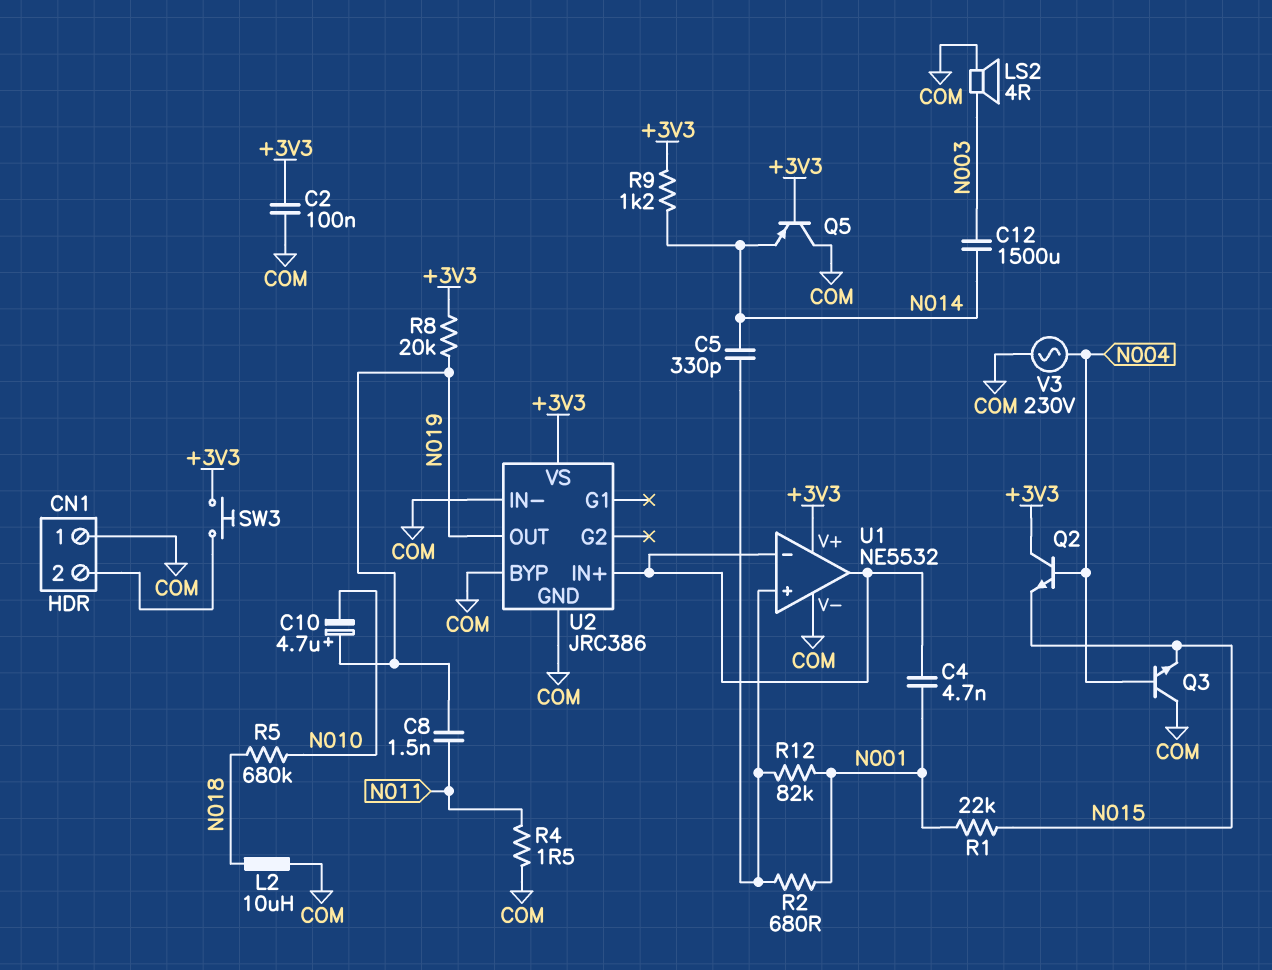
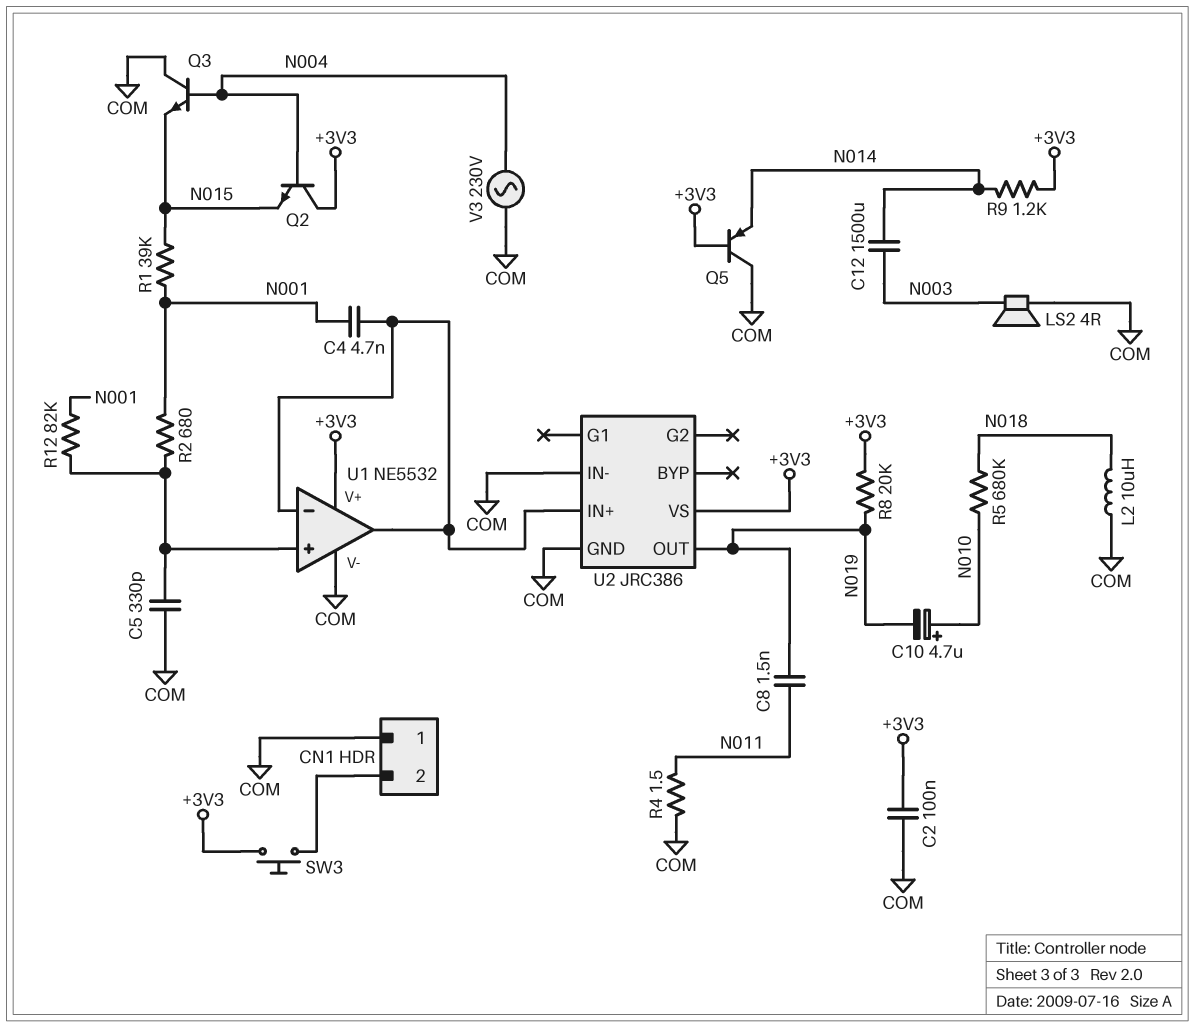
C5: 330pF (N014, U1/in+) -> 330pF (COM, U1/in+)
C10: 4.7uF (plus N019, minus N010) -> 4.7uF (plus N010, minus N019)
R1: 22k (N001, N015) -> 39k (N001, N015)
U2 pin BYP: COM -> none

